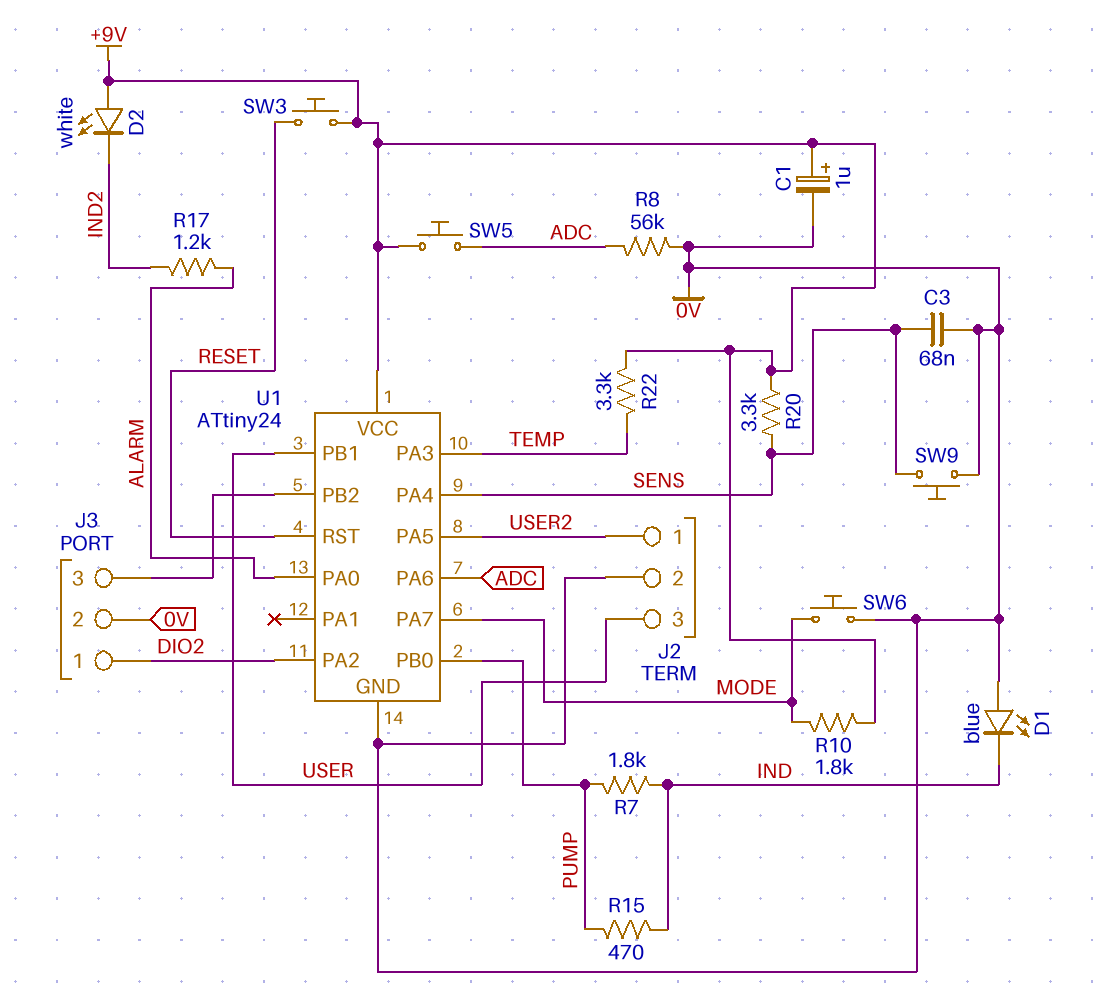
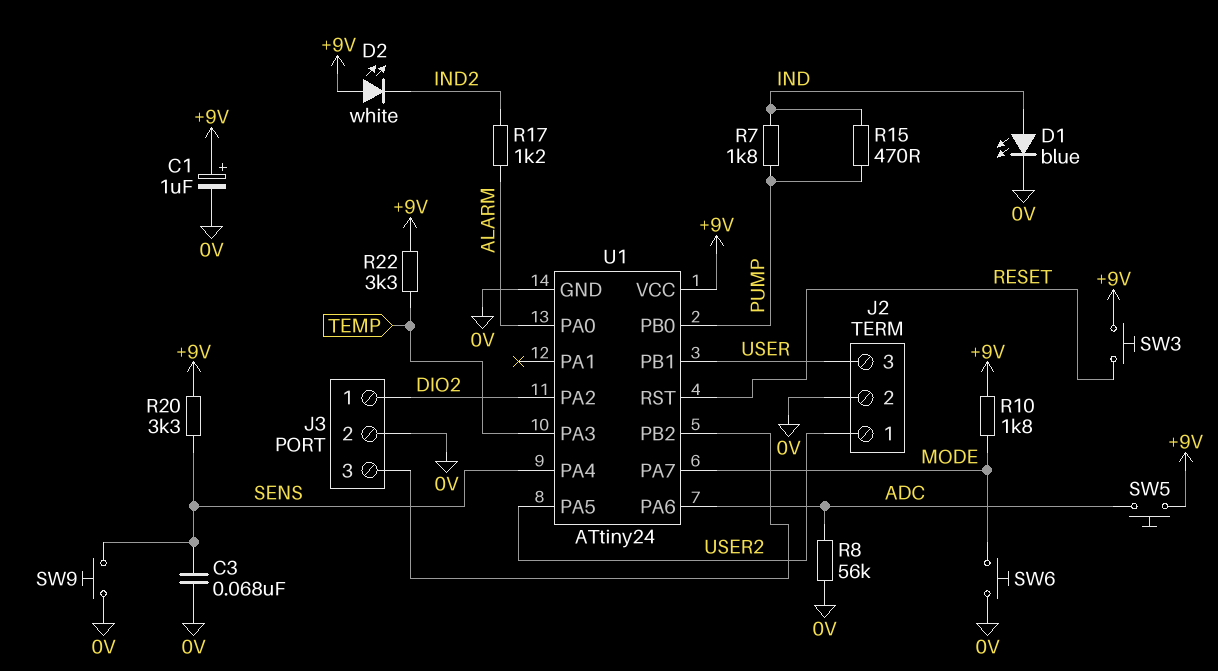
D1: LED blue (A 0V, K IND) -> LED blue (A IND, K 0V)

